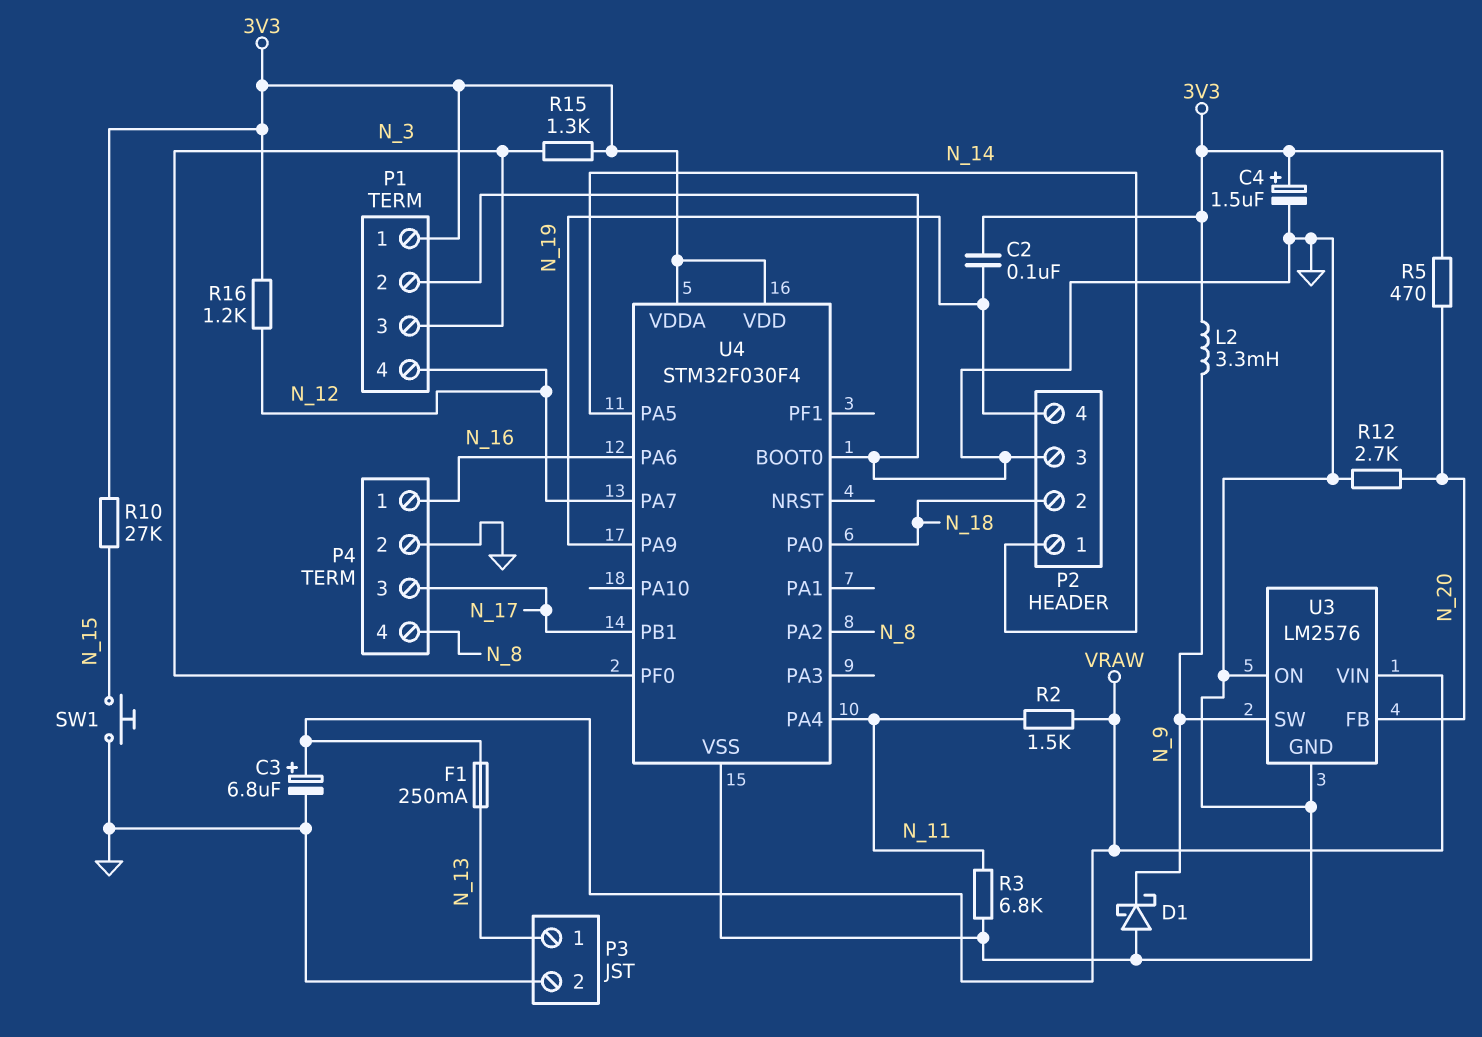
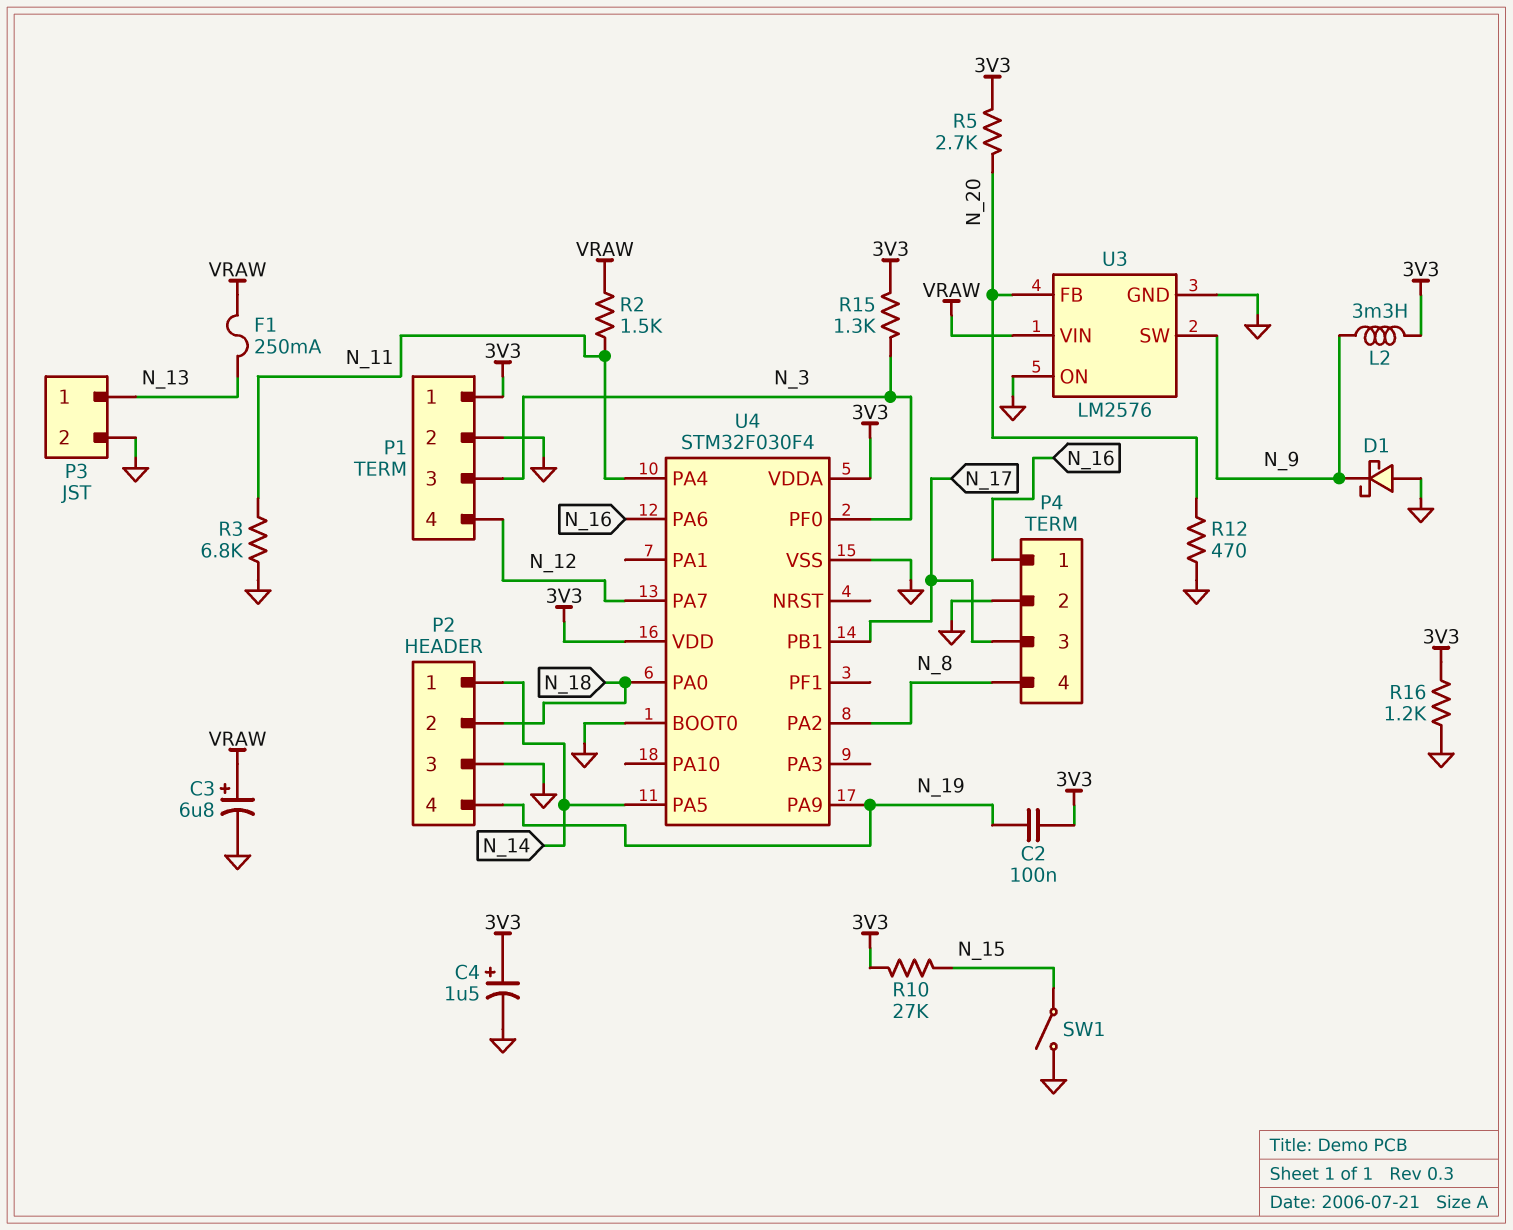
R5: 470 (3V3, N_20) -> 2.7k (3V3, N_20)
R12: 2.7k (GND, N_20) -> 470 (GND, N_20)
R16: 1.2k (3V3, N_12) -> 1.2k (3V3, GND)
SW1: button (GND, N_15) -> switch (GND, N_15)

